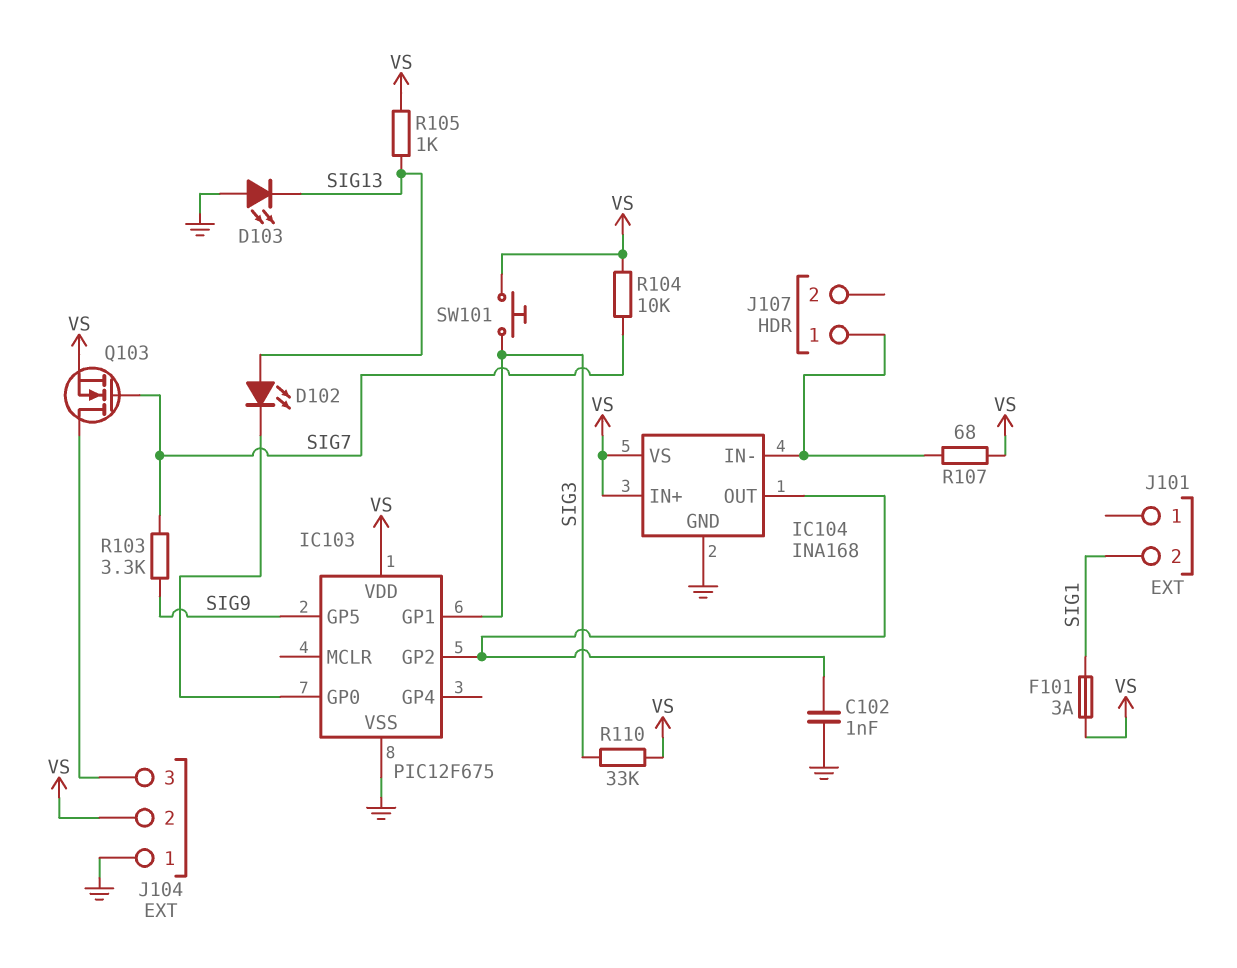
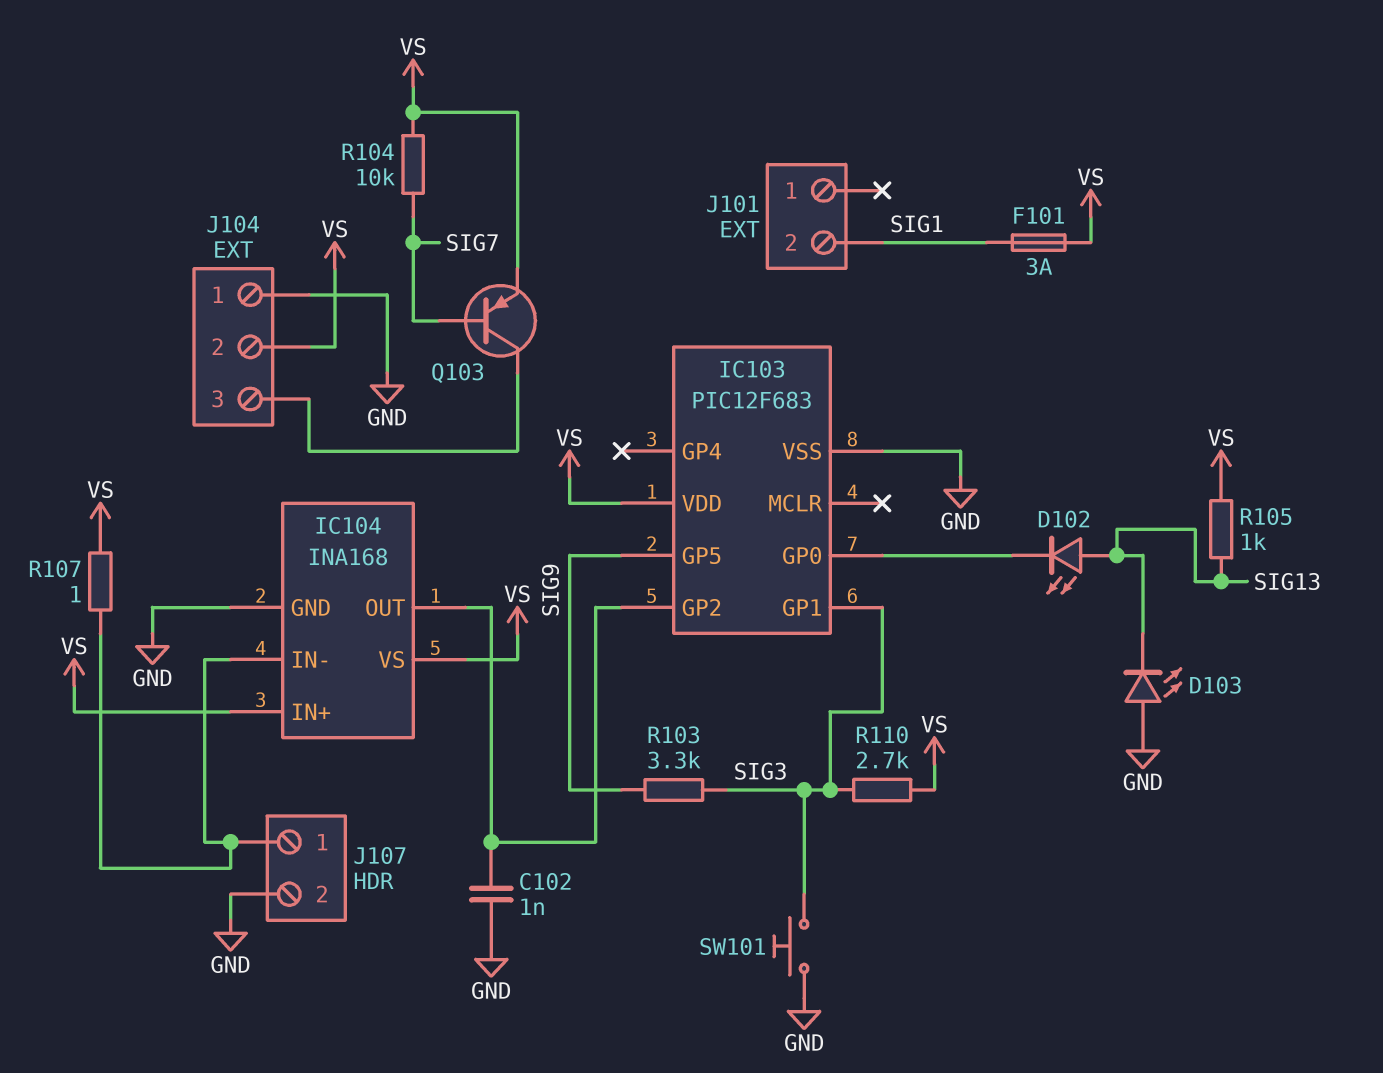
IC103: PIC12F675 -> PIC12F683
J107 pin 2: none -> GND
Q103: NMOS (G SIG7, D J104/3, S VS) -> PNP (B SIG7, C J104/3, E VS)
R103: 3.3k (SIG7, SIG9) -> 3.3k (SIG3, SIG9)
R107: 68 (IC104/IN-, VS) -> 1 (IC104/IN-, VS)
R110: 33k (SIG3, VS) -> 2.7k (SIG3, VS)
SW101: button (SIG3, VS) -> button (GND, SIG3)

